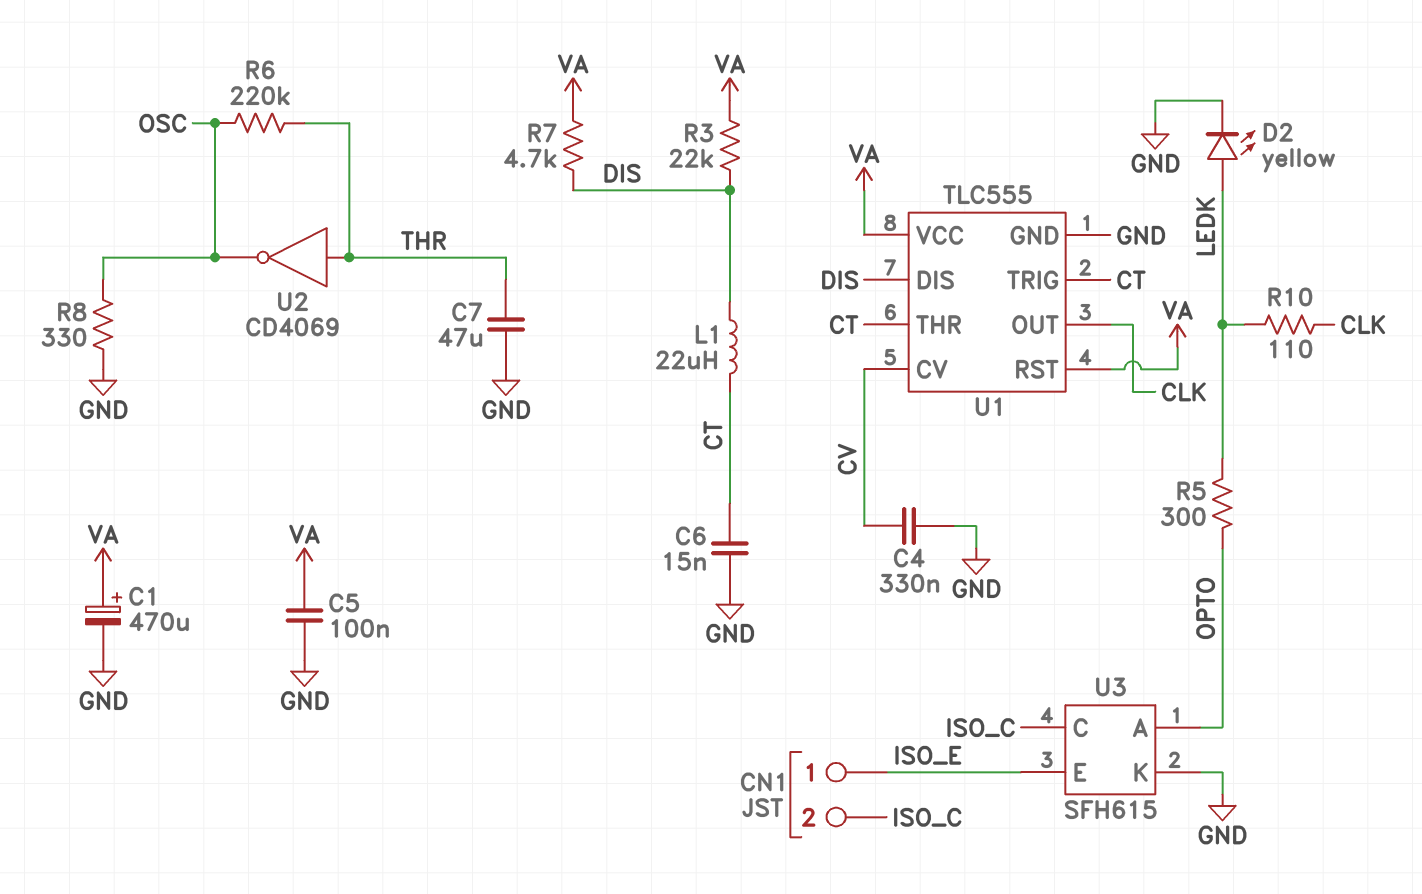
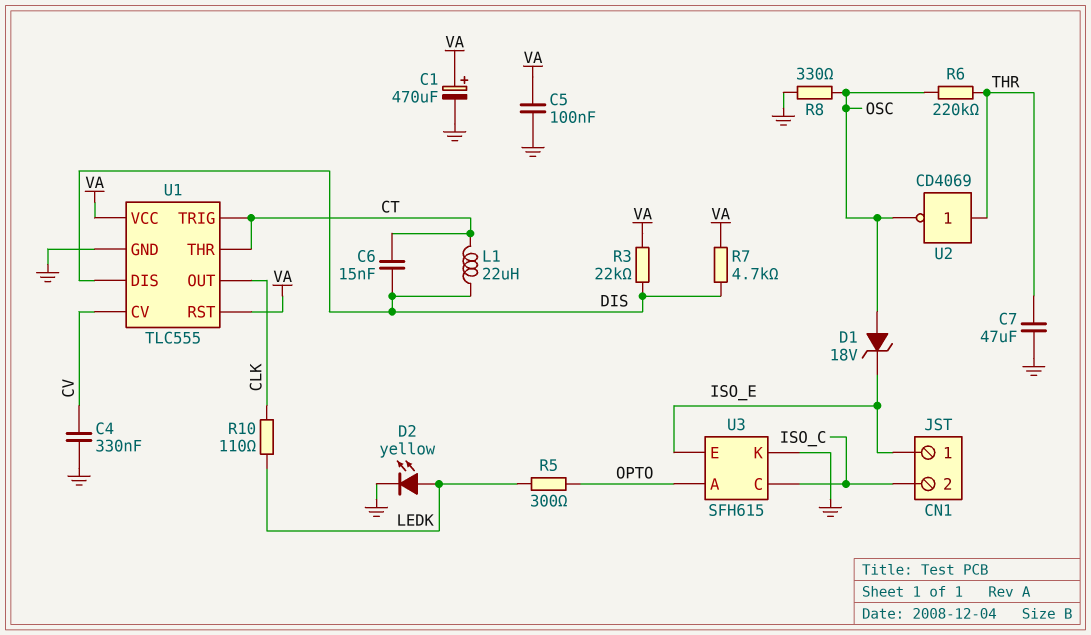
C6: 15nF (CT, GND) -> 15nF (CT, DIS)
D1: none -> zener 18V (A OSC, K ISO_E)

